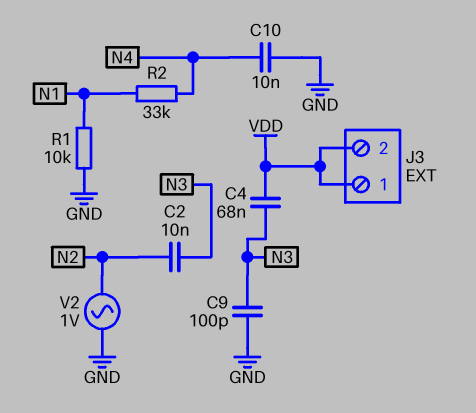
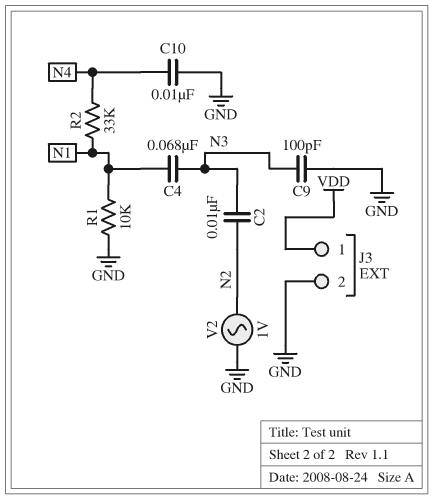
C4: 68nF (N3, VDD) -> 68nF (N1, N3)
J3 pin 2: VDD -> GND

